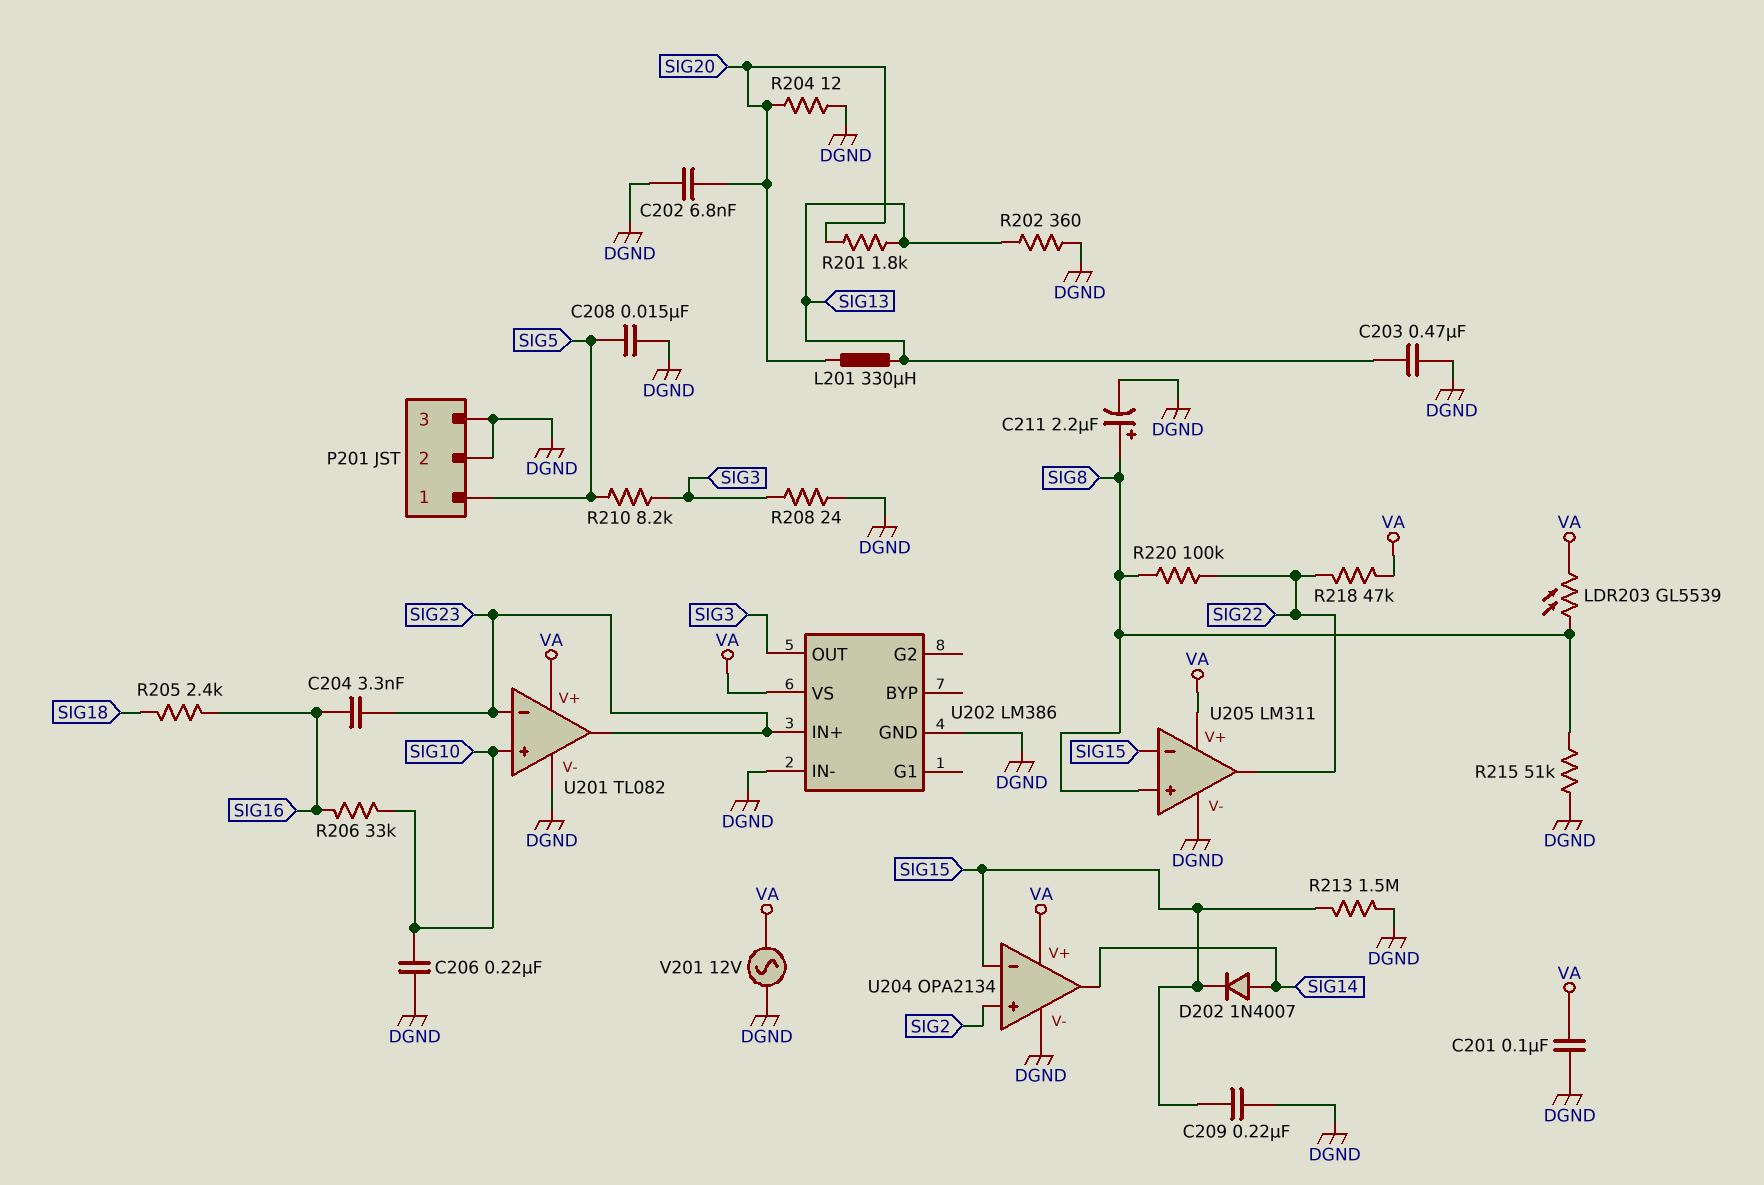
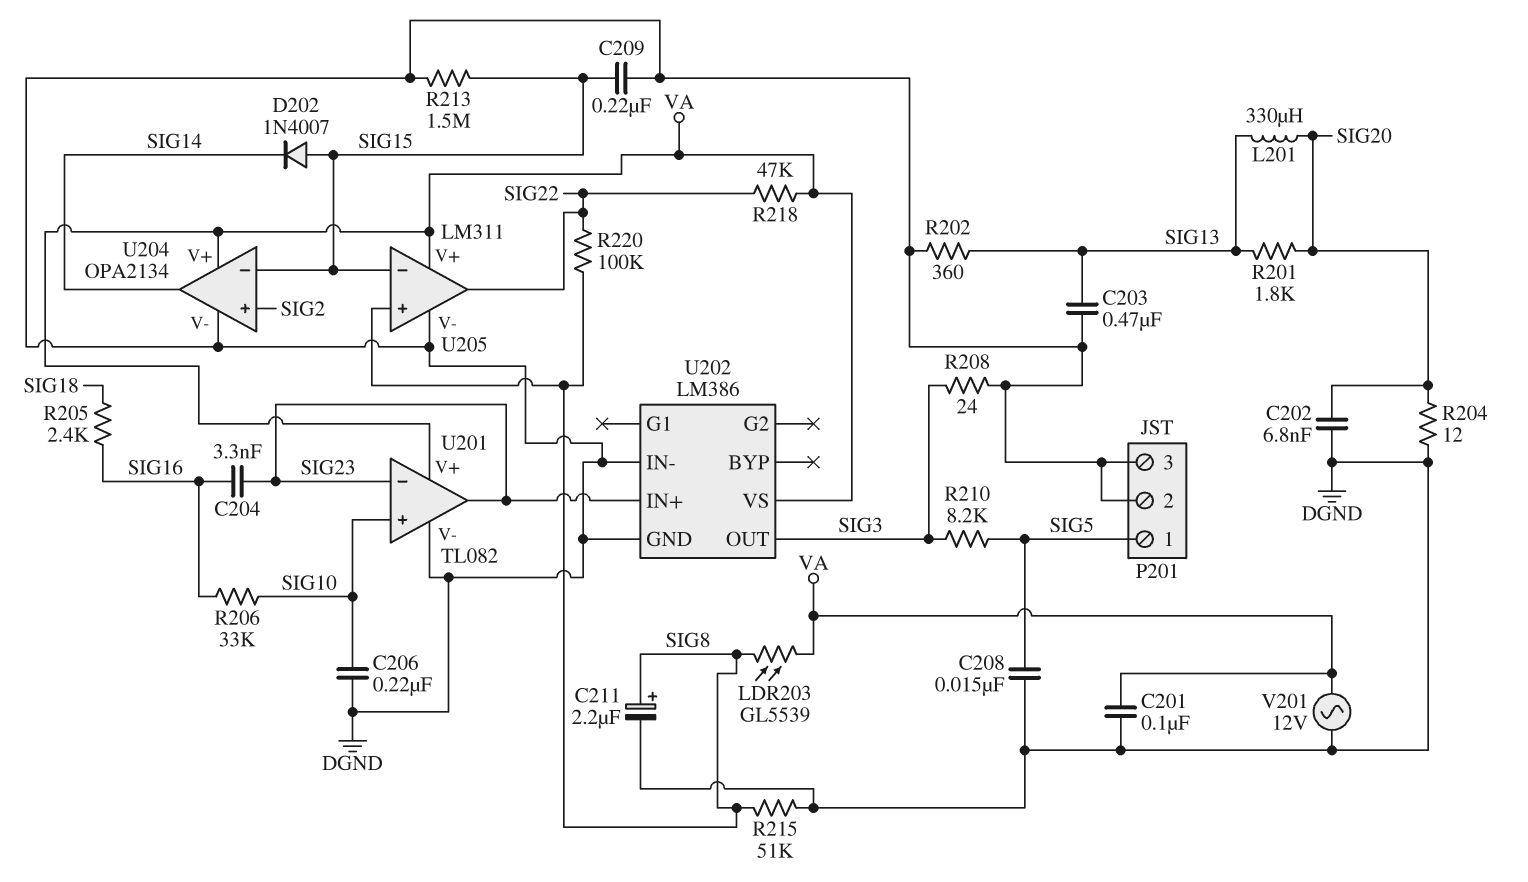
D202: diode 1N4007 (A SIG14, K SIG15) -> diode 1N4007 (A SIG15, K SIG14)

